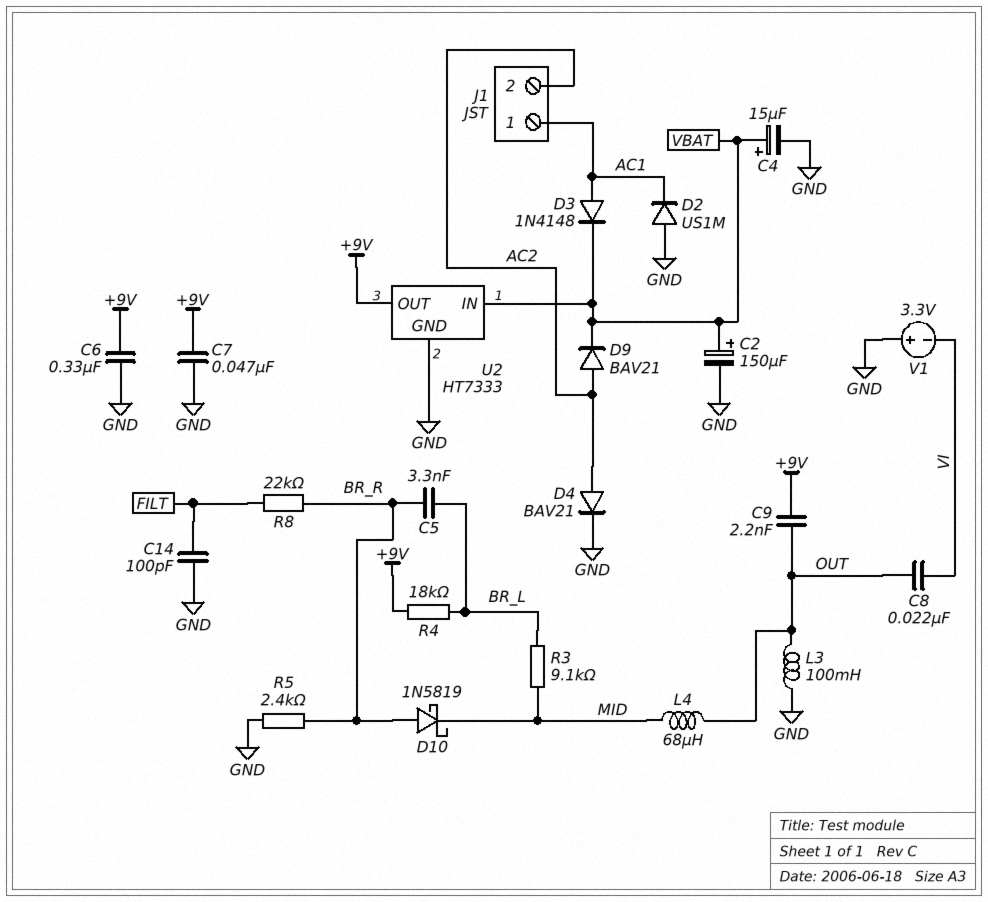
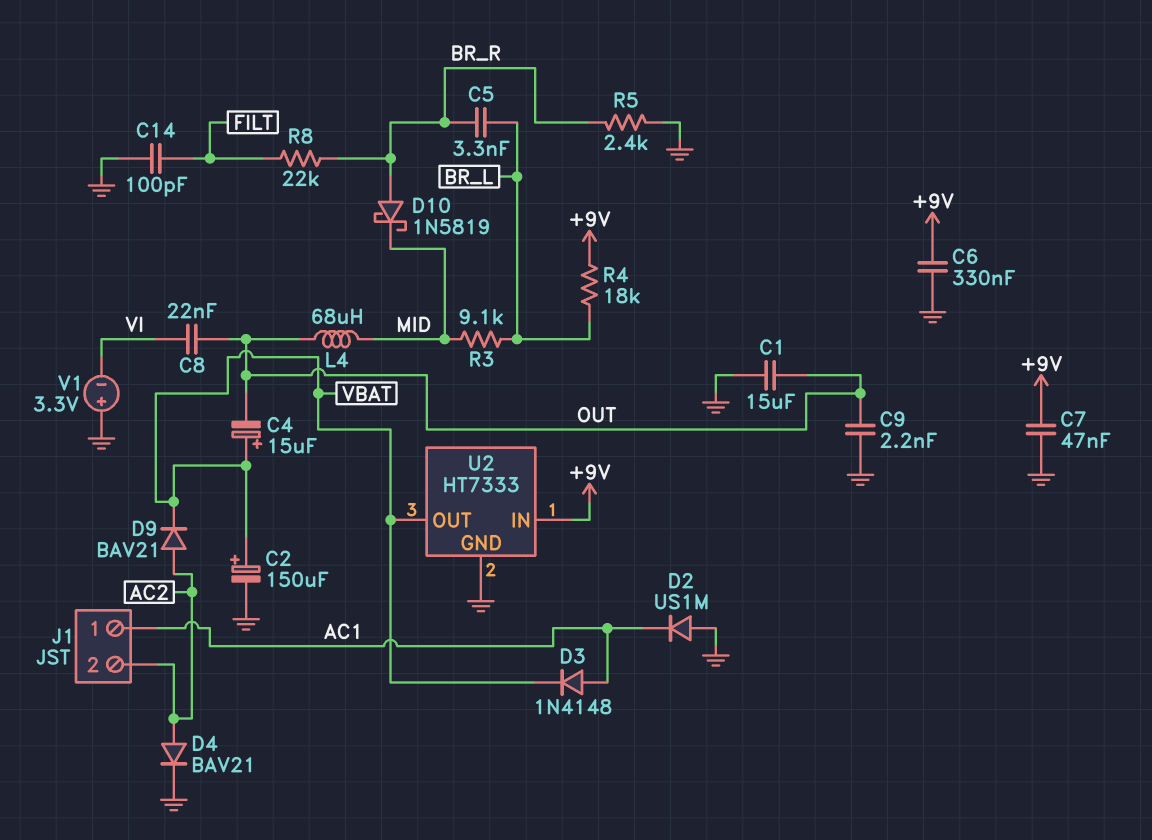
C1: none -> 15uF (GND, OUT)
C4: 15uF (plus VBAT, minus GND) -> 15uF (plus VBAT, minus OUT)
C9: 2.2nF (+9V, OUT) -> 2.2nF (GND, OUT)
L3: 100mH (GND, OUT) -> none
U2 pin IN: VBAT -> +9V
U2 pin OUT: +9V -> VBAT

